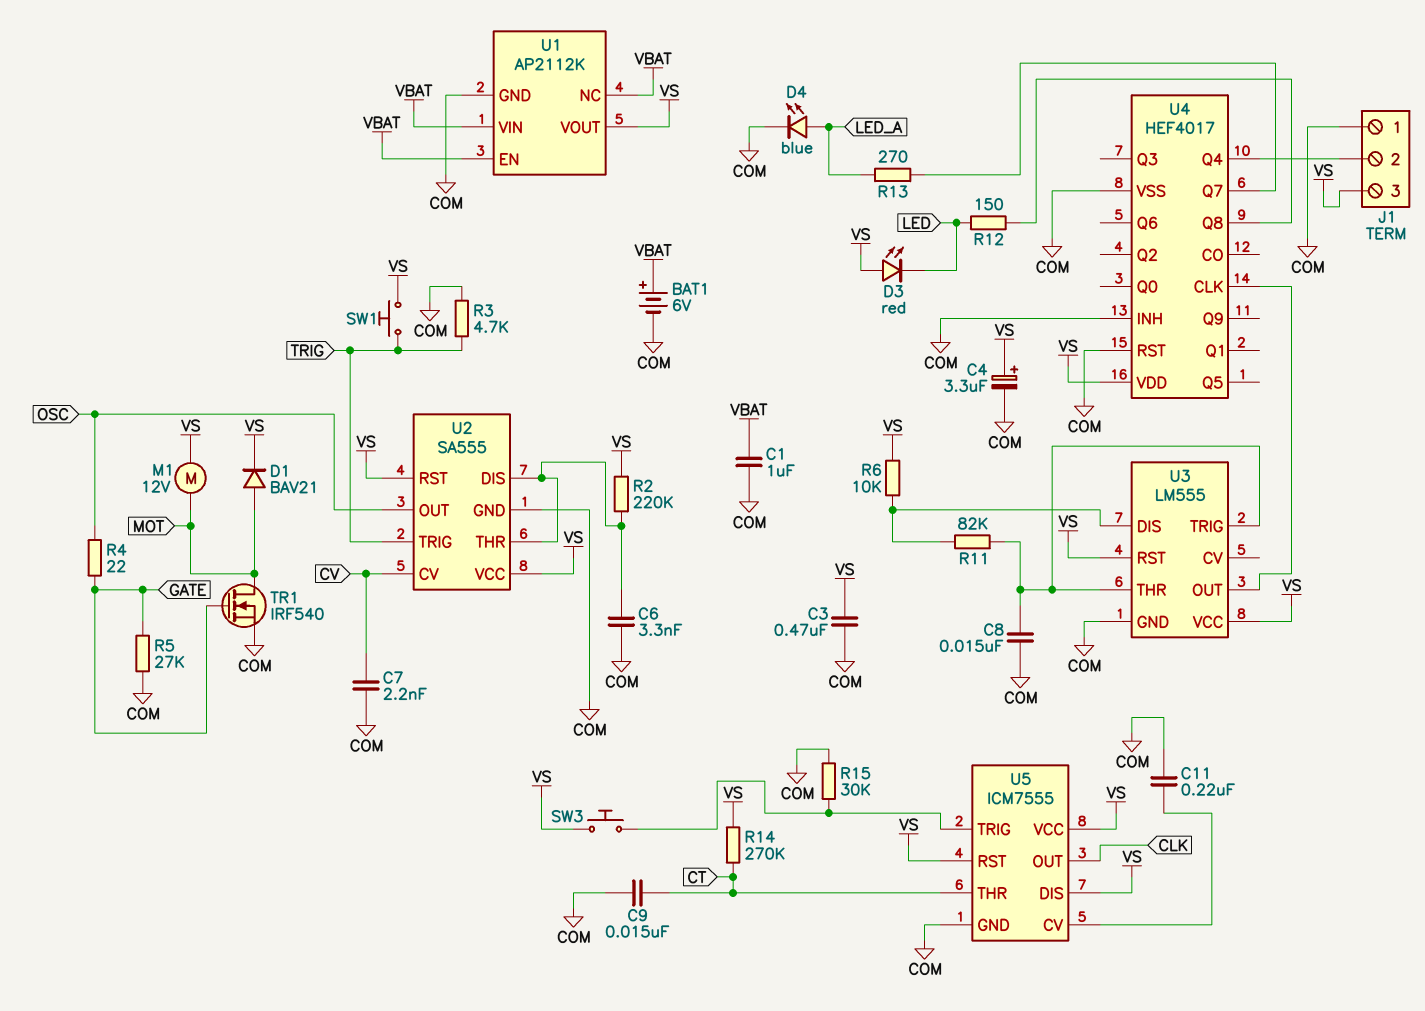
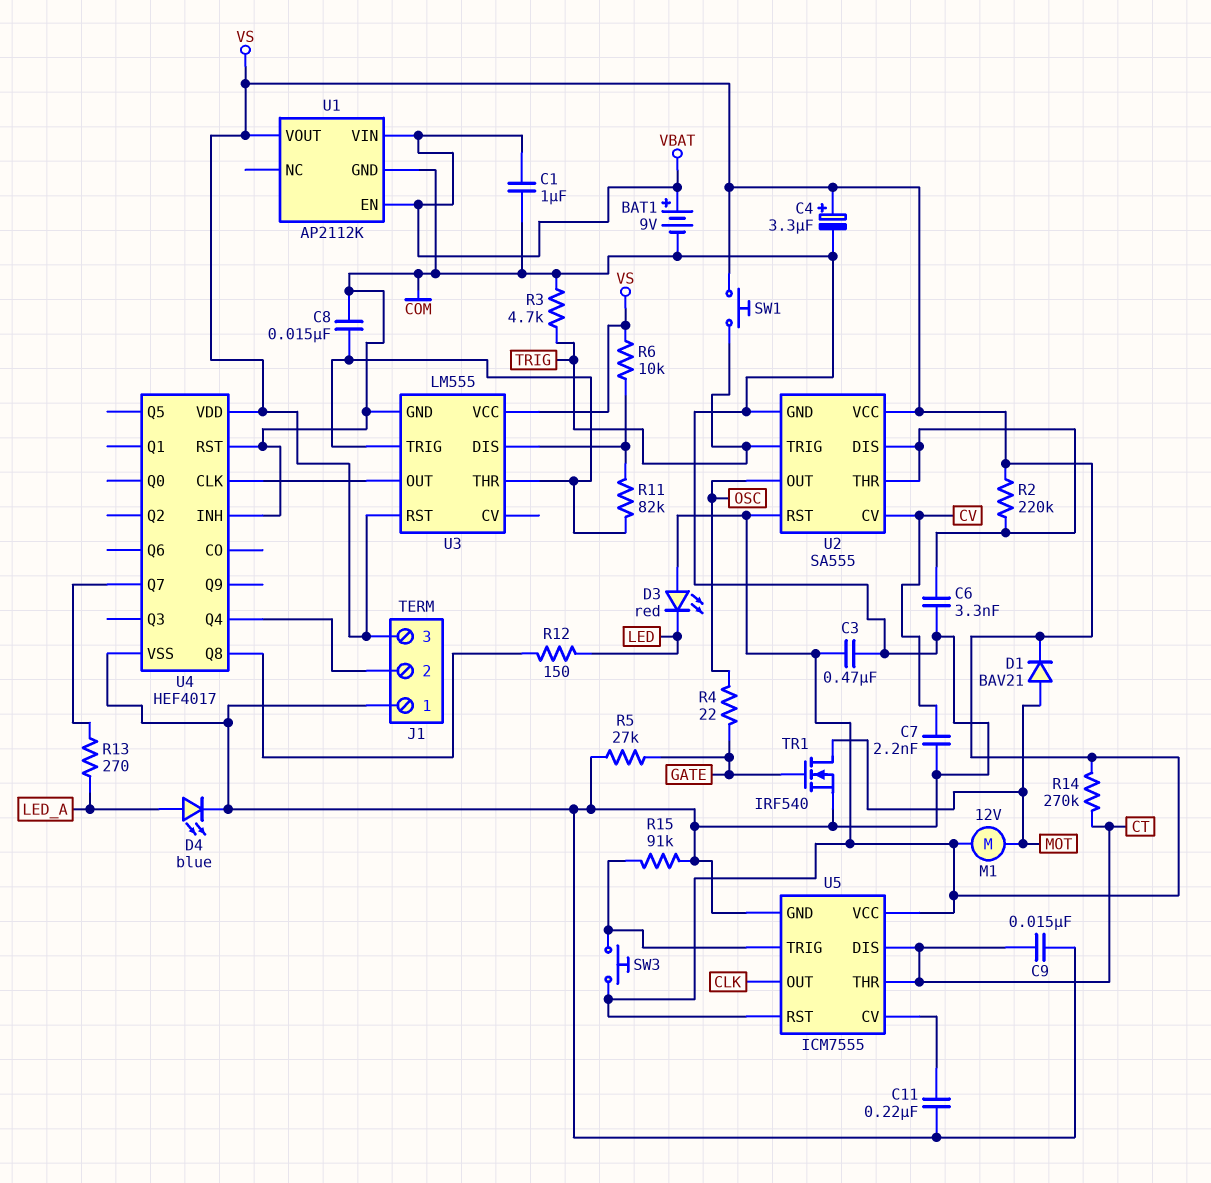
BAT1: 6V (plus VBAT, minus COM) -> 9V (plus VBAT, minus COM)
R15: 30k (COM, U5/TRIG) -> 91k (COM, U5/TRIG)
U1 pin NC: VBAT -> none
U5 pin DIS: VS -> CT

